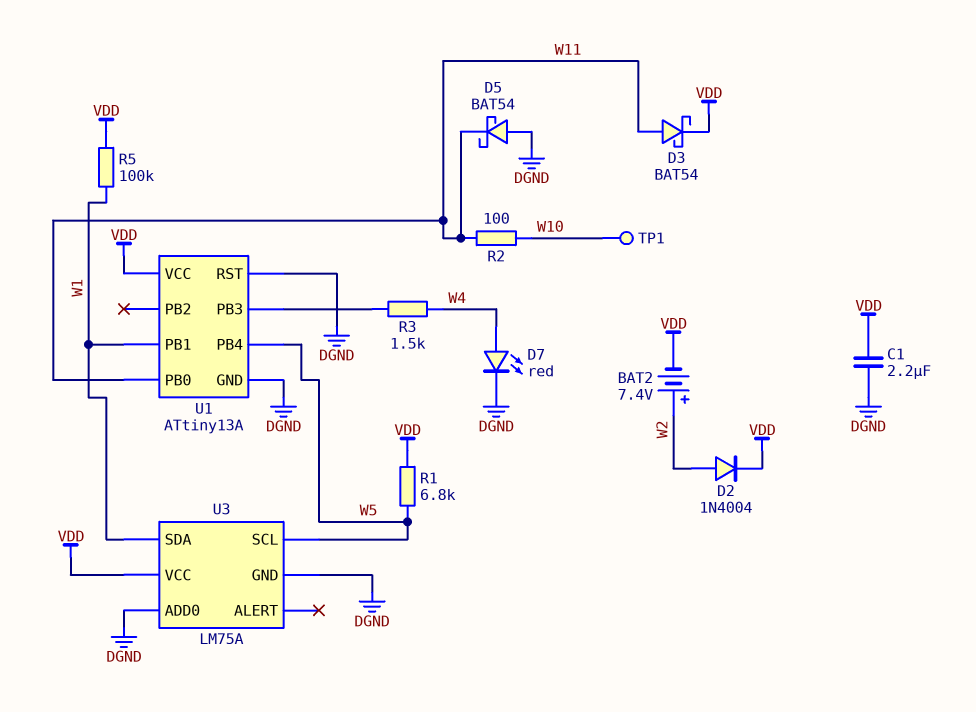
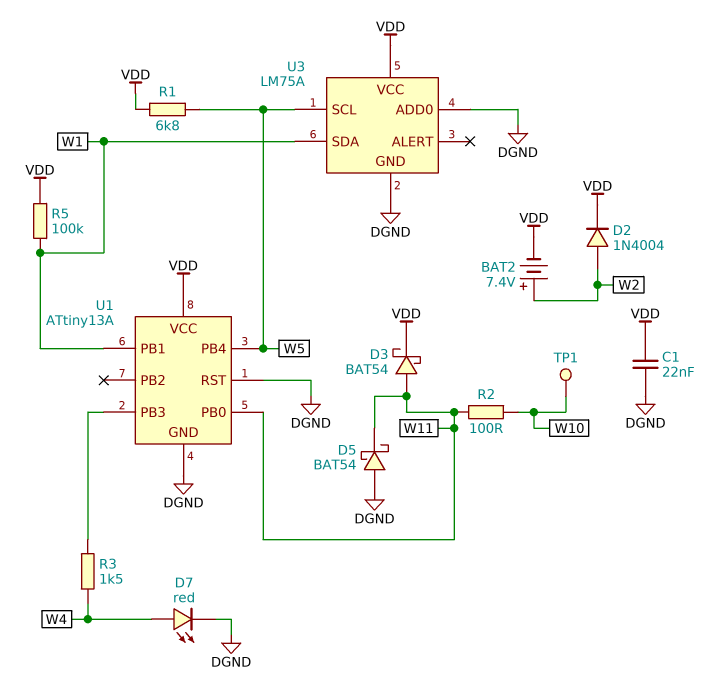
C1: 2.2uF (DGND, VDD) -> 22nF (DGND, VDD)

